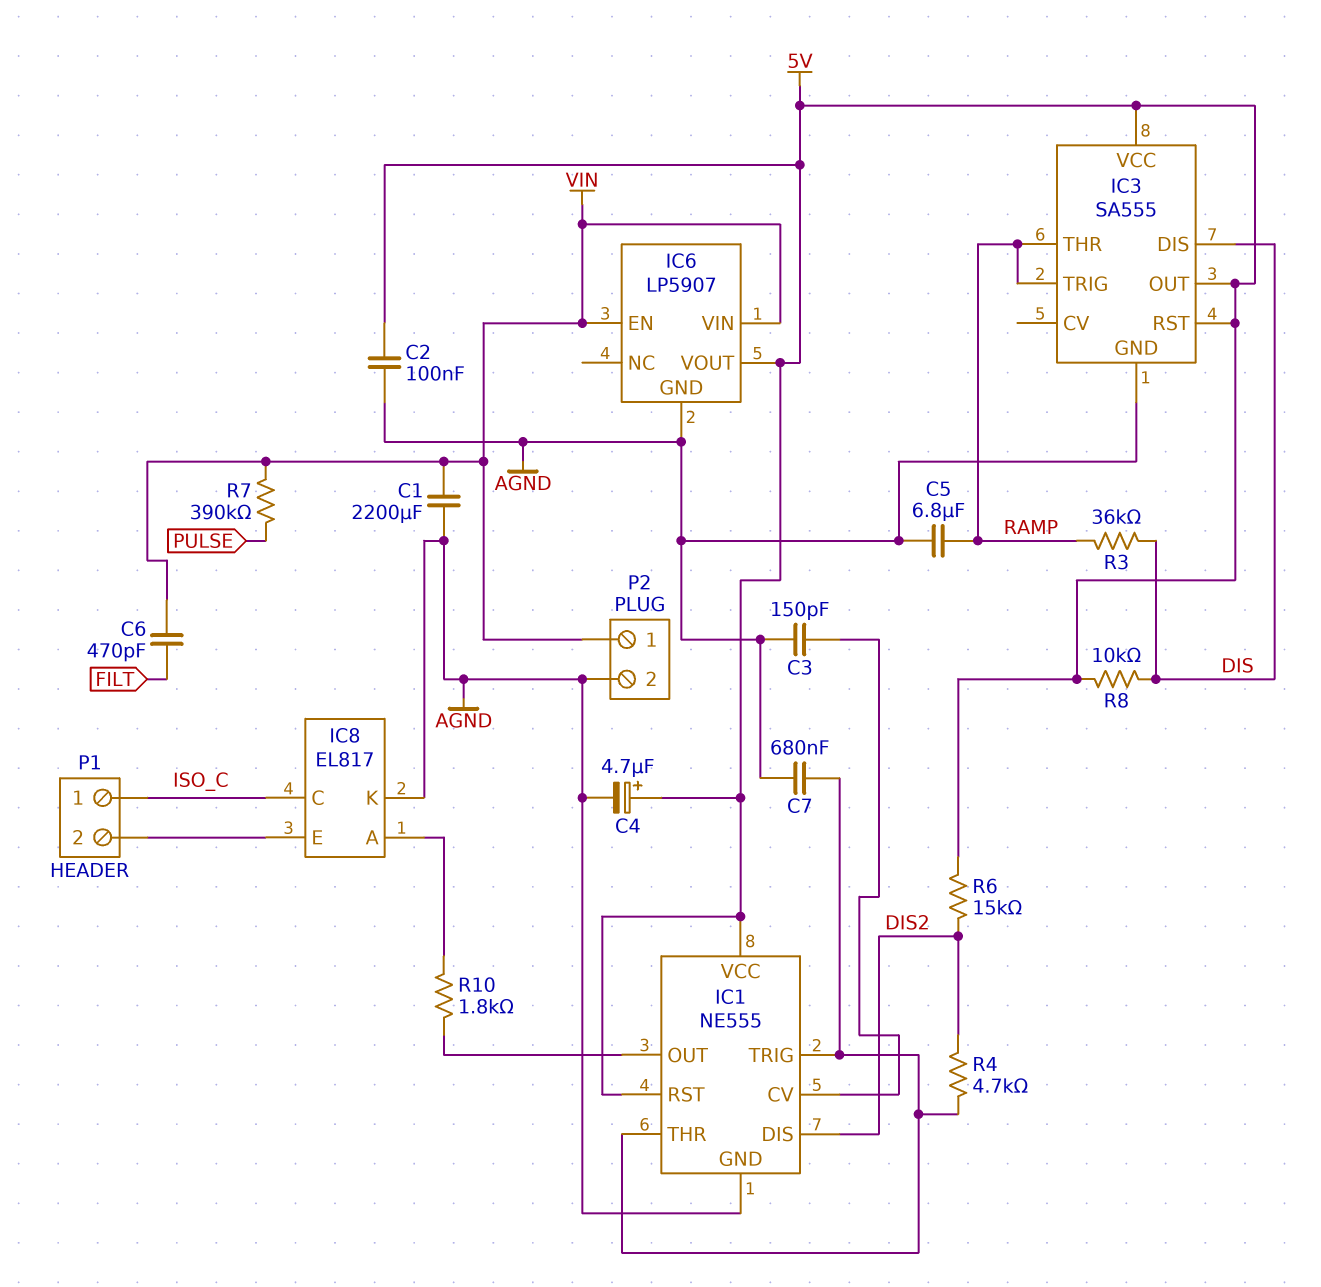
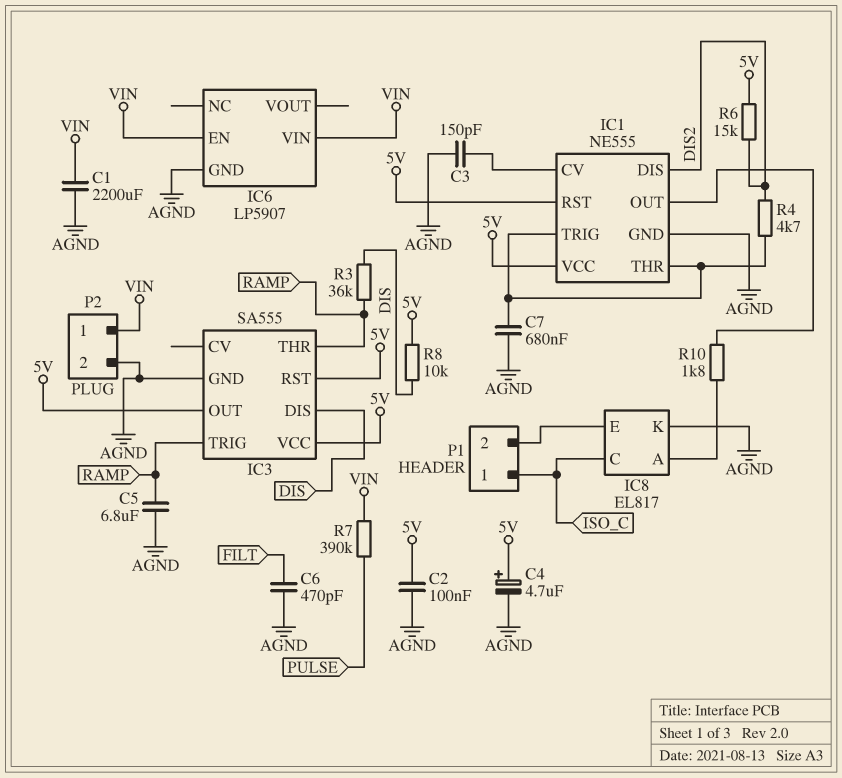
C6: 470pF (FILT, VIN) -> 470pF (AGND, FILT)
IC6 pin VOUT: 5V -> none

